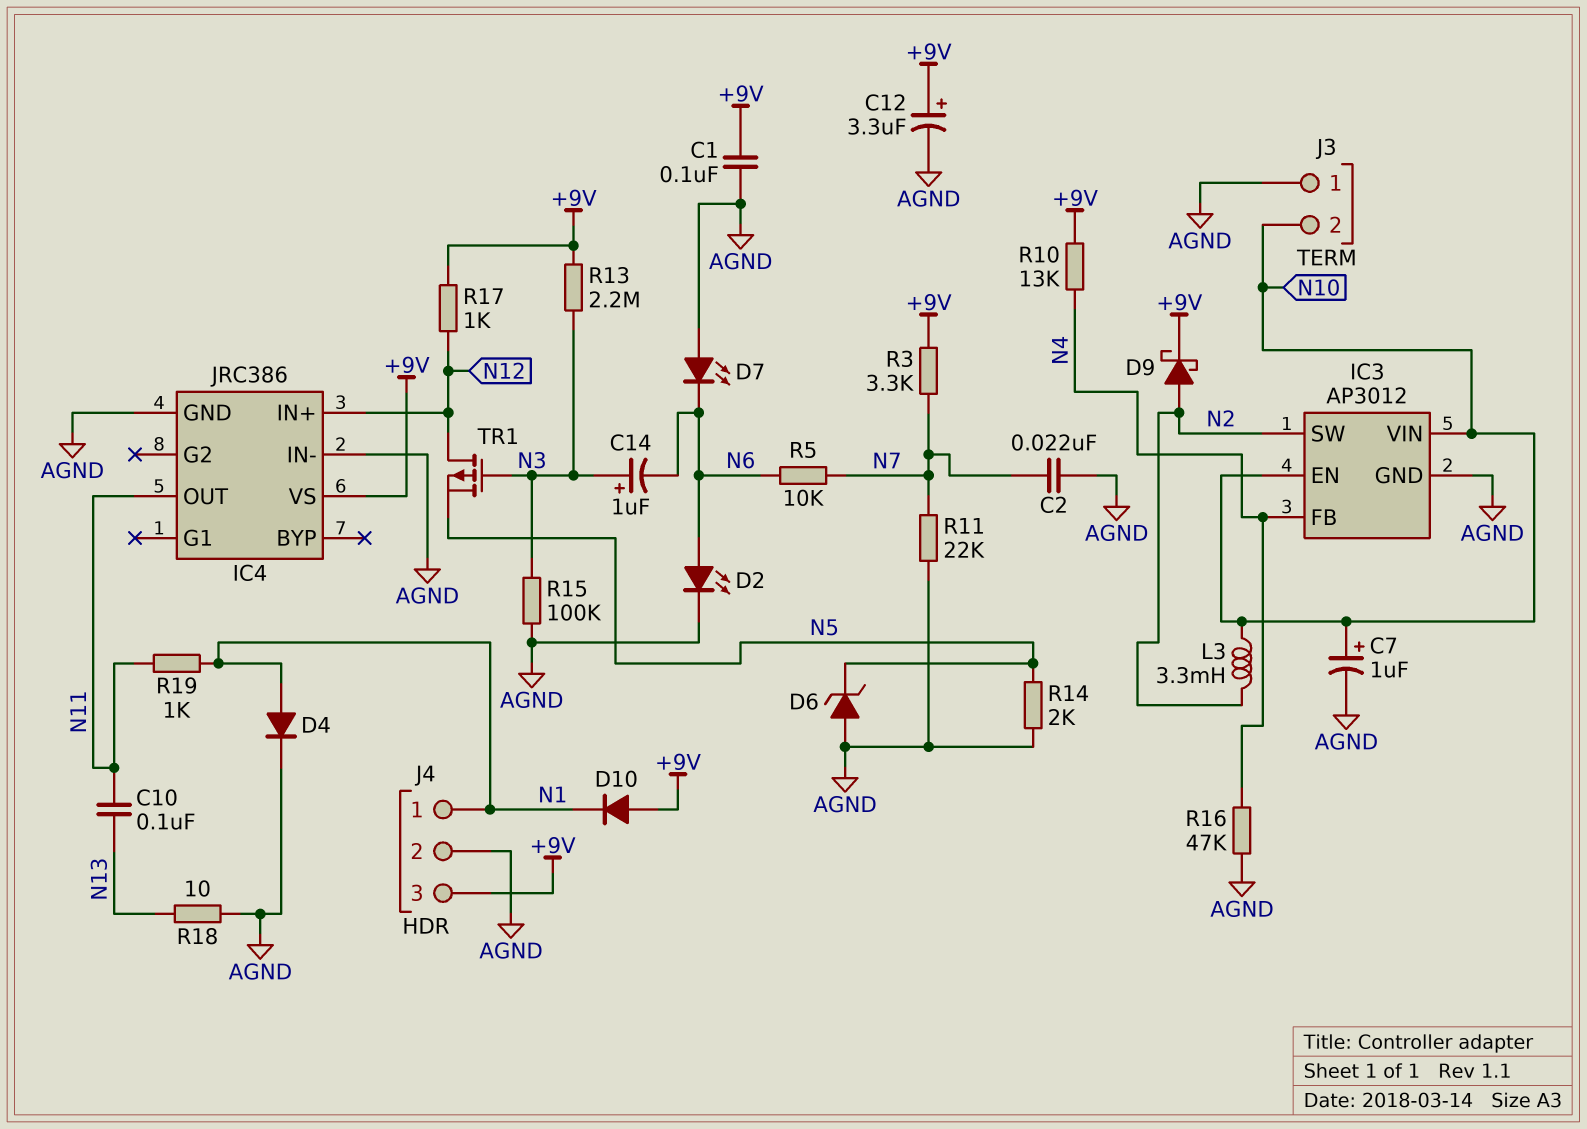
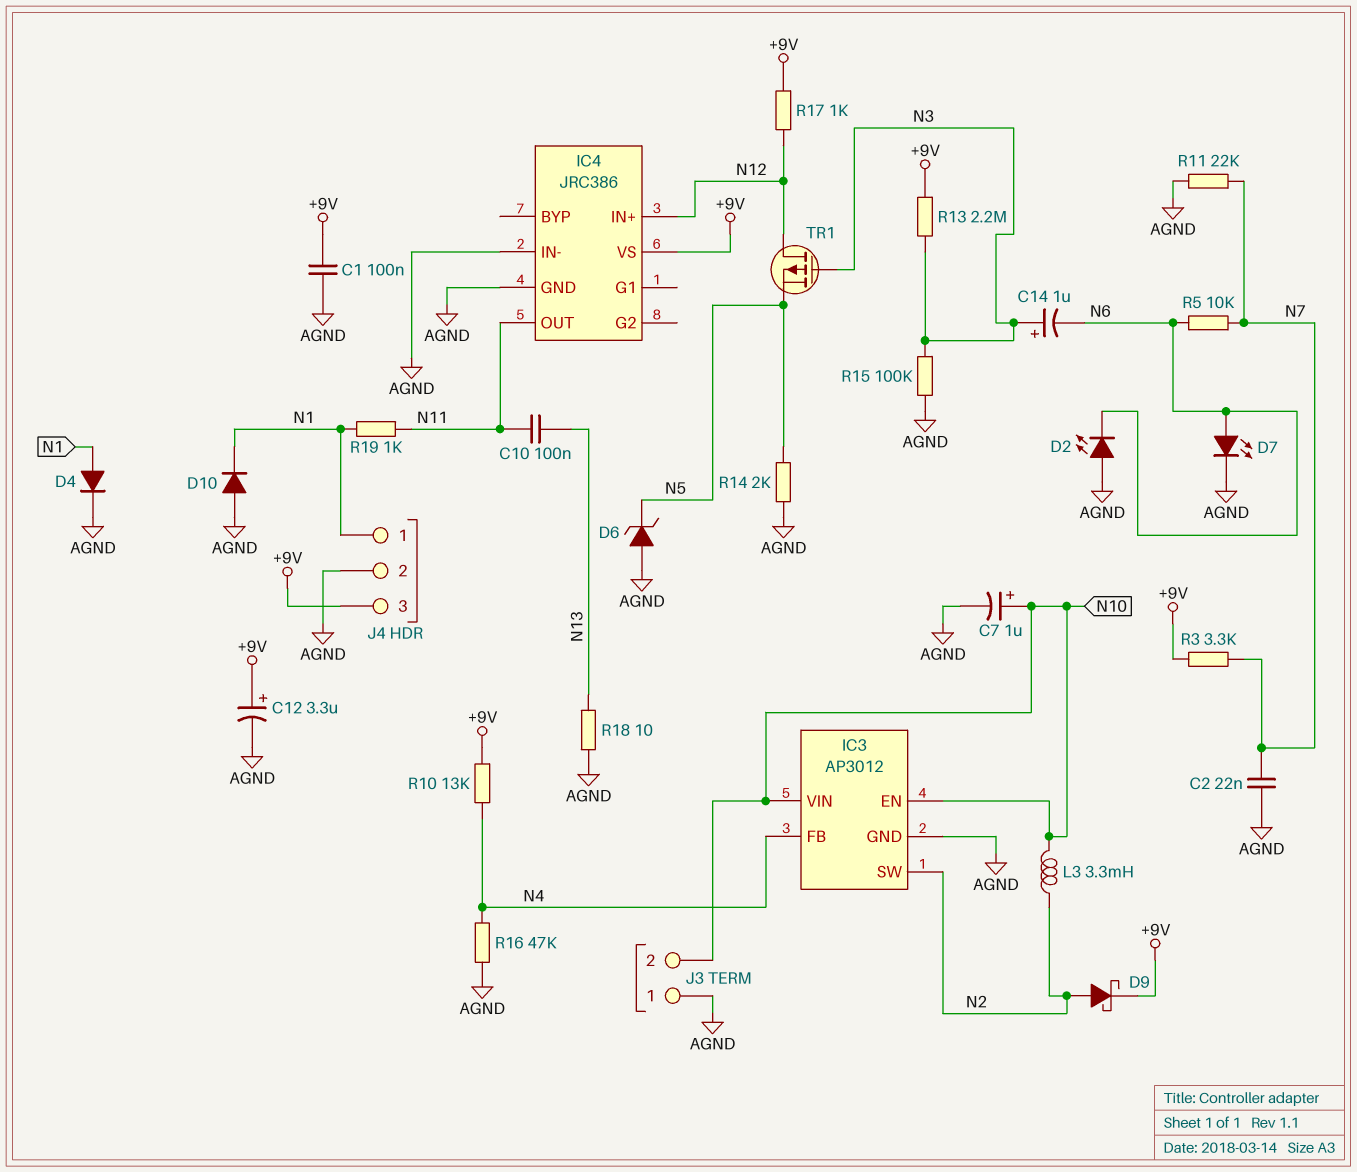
D2: LED (A N6, K AGND) -> LED (A AGND, K N6)
D7: LED (A AGND, K N6) -> LED (A N6, K AGND)
D10: diode (A +9V, K N1) -> diode (A AGND, K N1)

